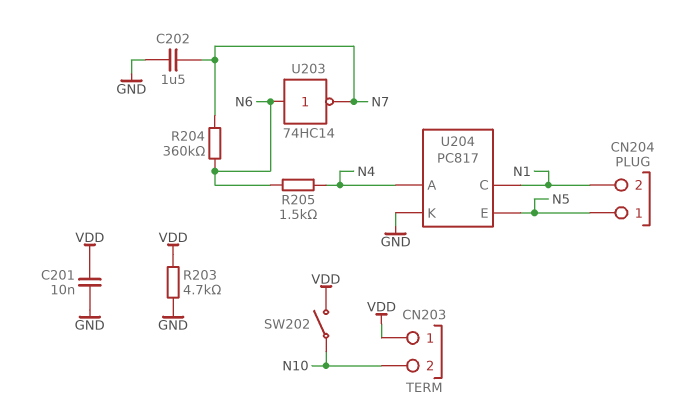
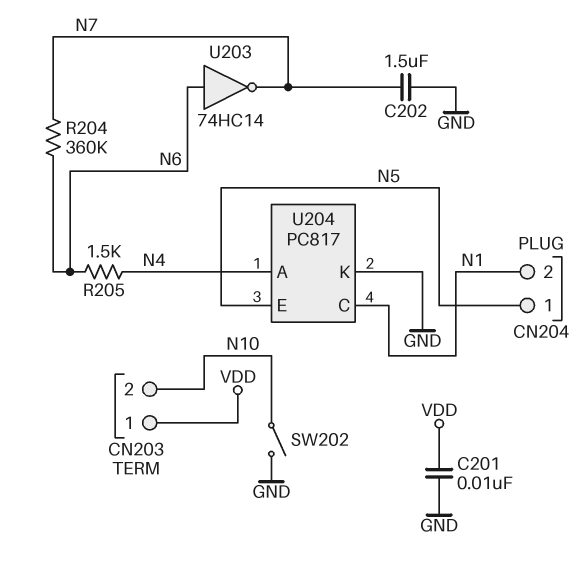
R203: 4.7k (GND, VDD) -> none
SW202: switch (N10, VDD) -> switch (GND, N10)

